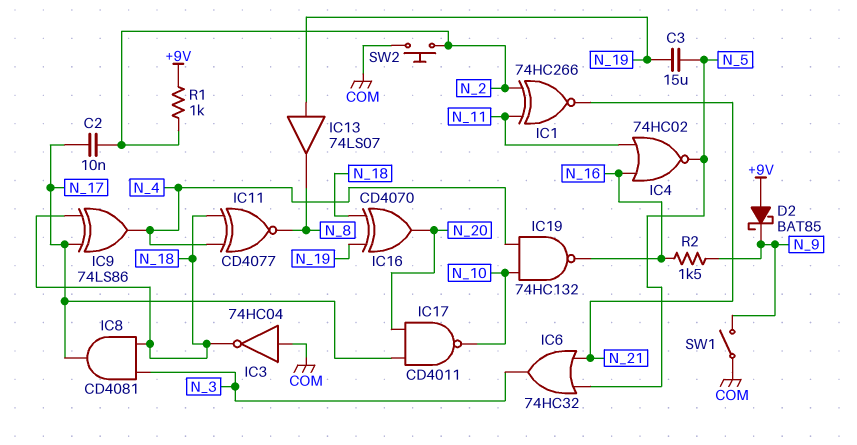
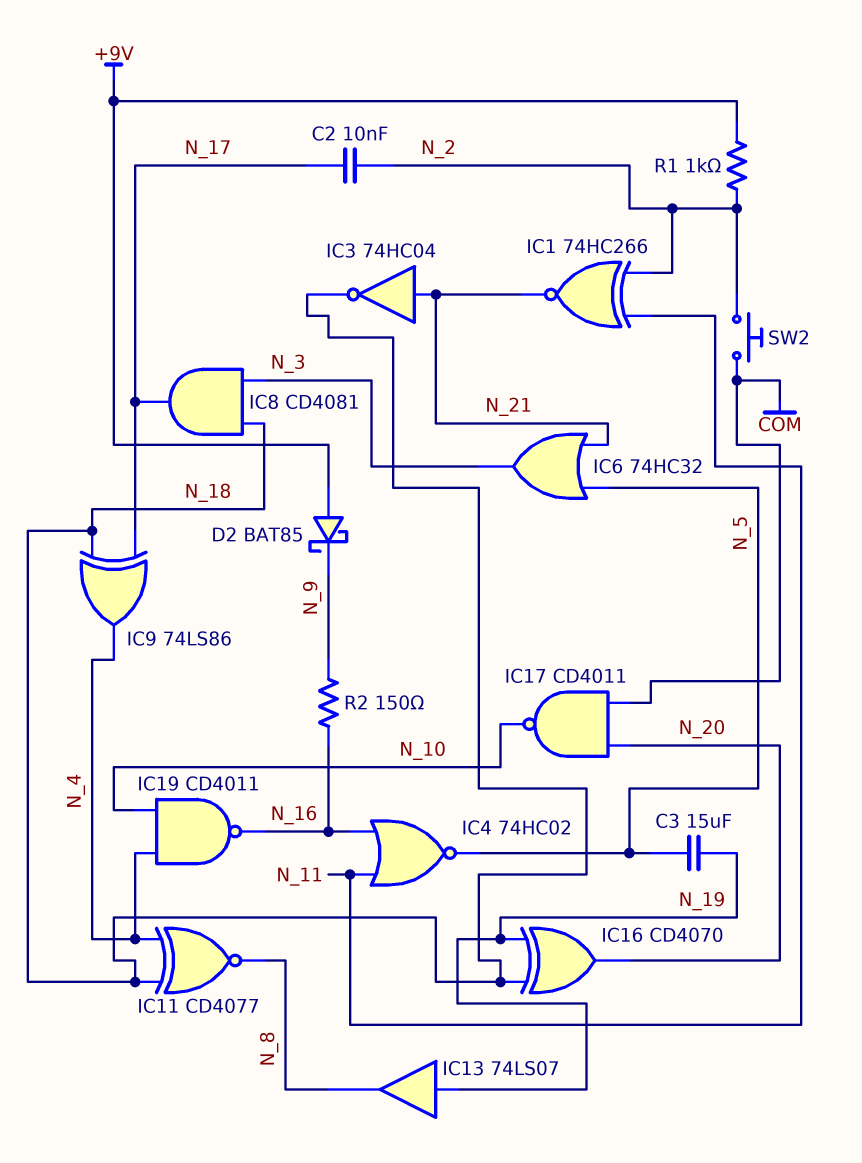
IC3: NOT 74HC04 (in COM, out N_18) -> NOT 74HC04 (in N_21, out N_18)
IC17: NAND CD4011 (in N_17, in N_20, out N_10) -> NAND CD4011 (in COM, in N_20, out N_10)
IC19: NAND 74HC132 (in N_4, in N_10, out N_16) -> NAND CD4011 (in N_4, in N_10, out N_16)
R2: 1.5k (N_9, N_16) -> 150 (N_9, N_16)
SW1: switch (COM, N_9) -> none

